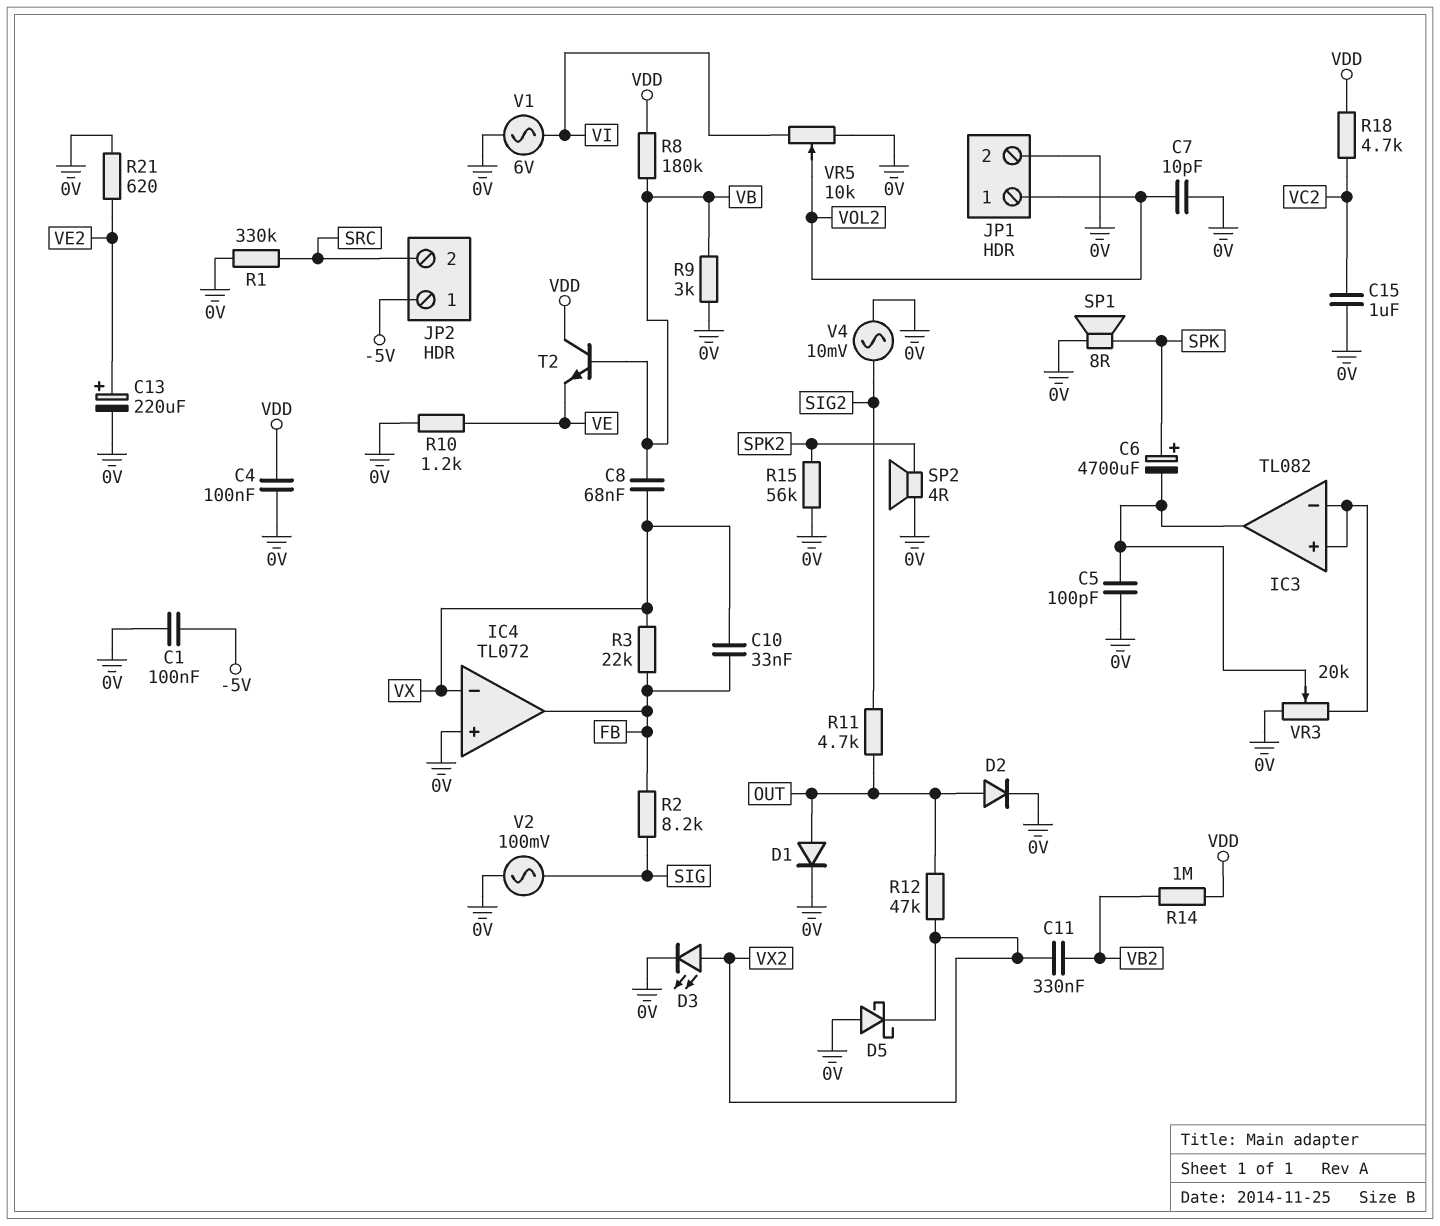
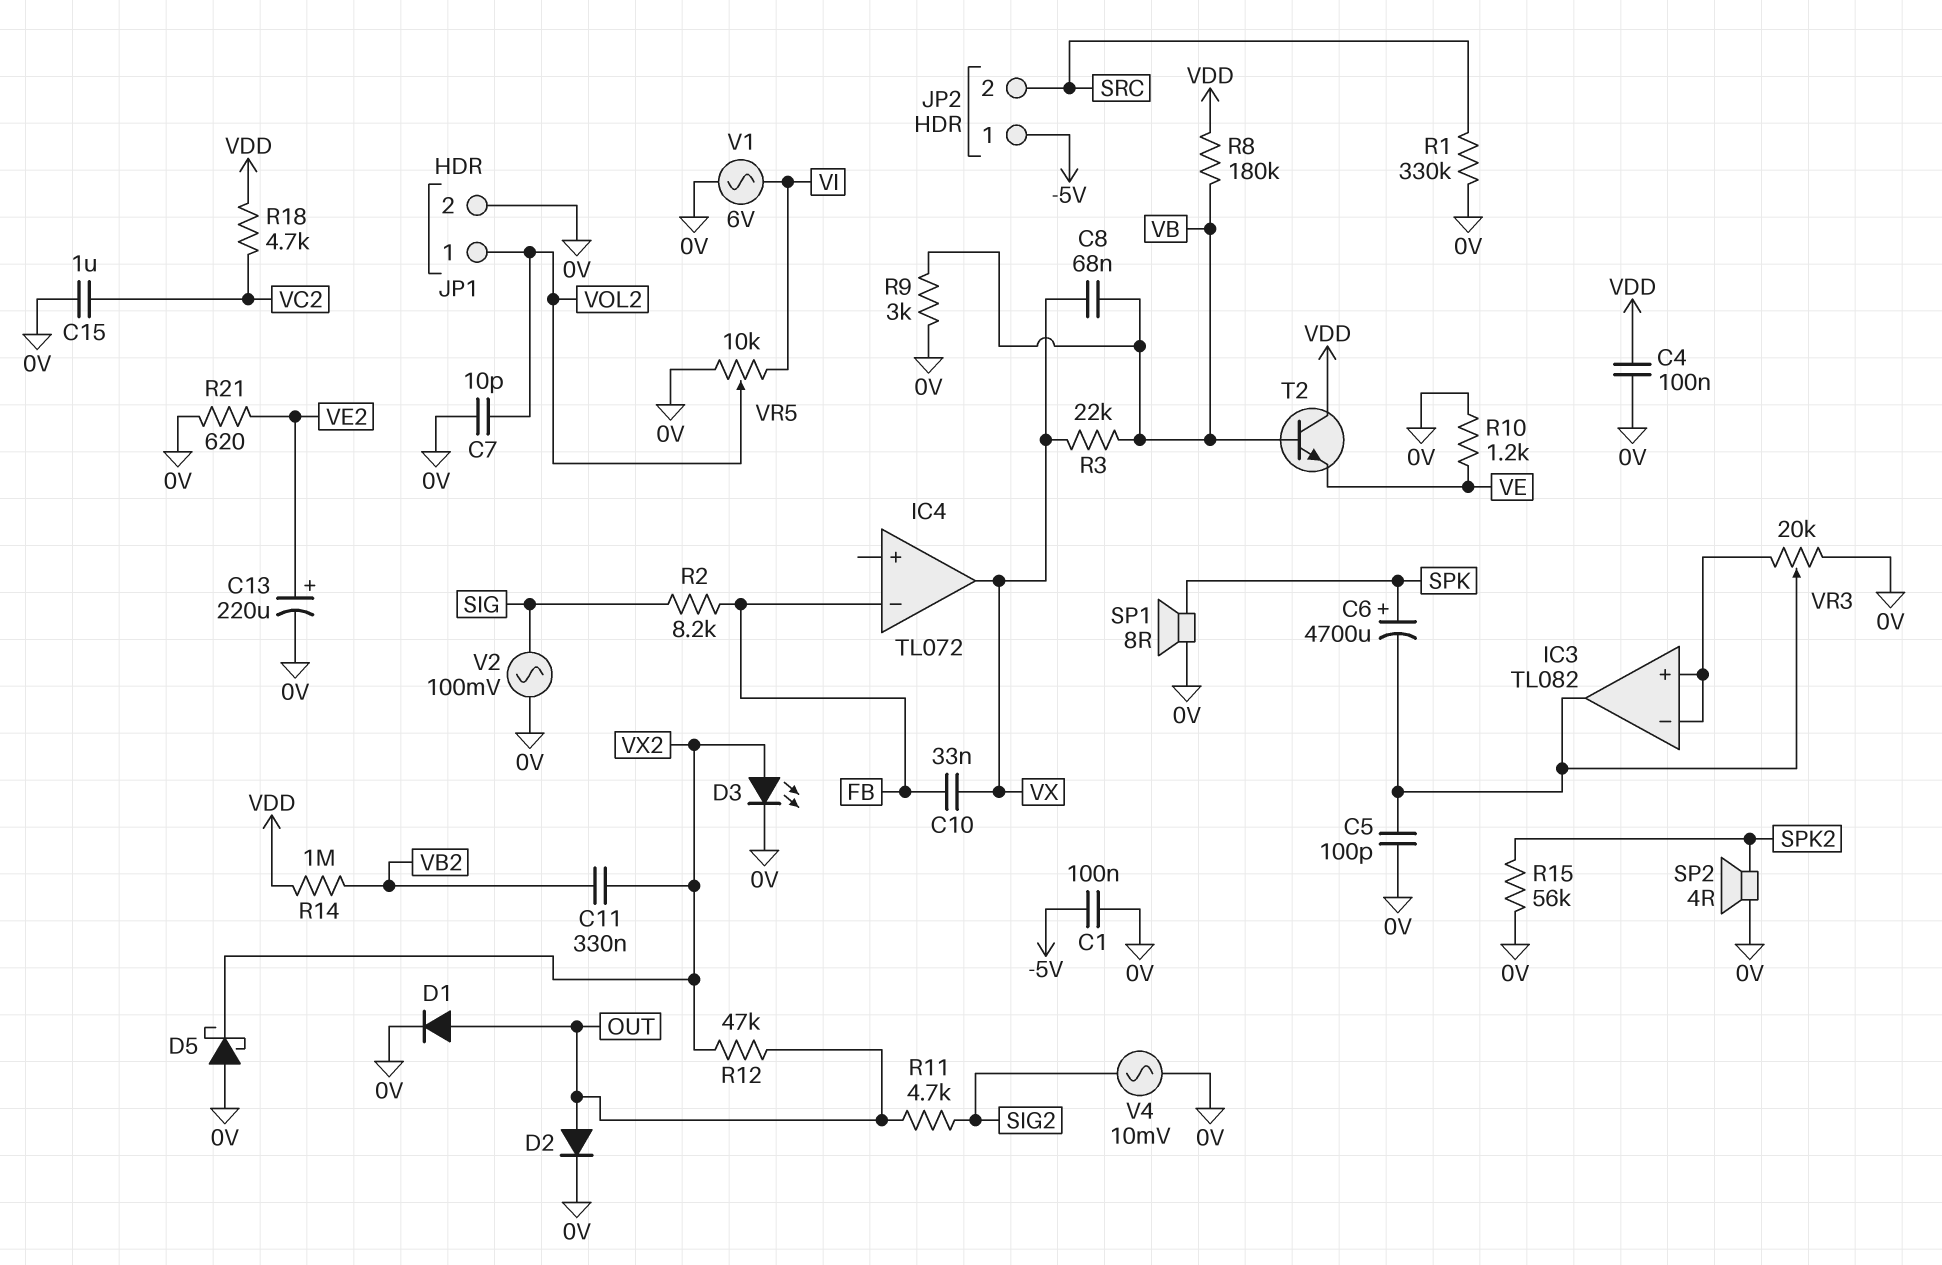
IC4 pin in+: 0V -> none
IC4 pin in-: VX -> FB
IC4 pin out: FB -> VX
R3: 22k (FB, VX) -> 22k (VB, VX)

